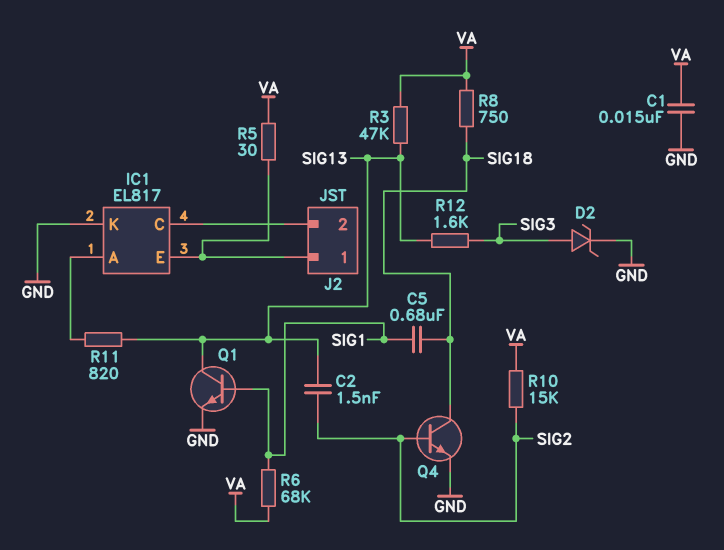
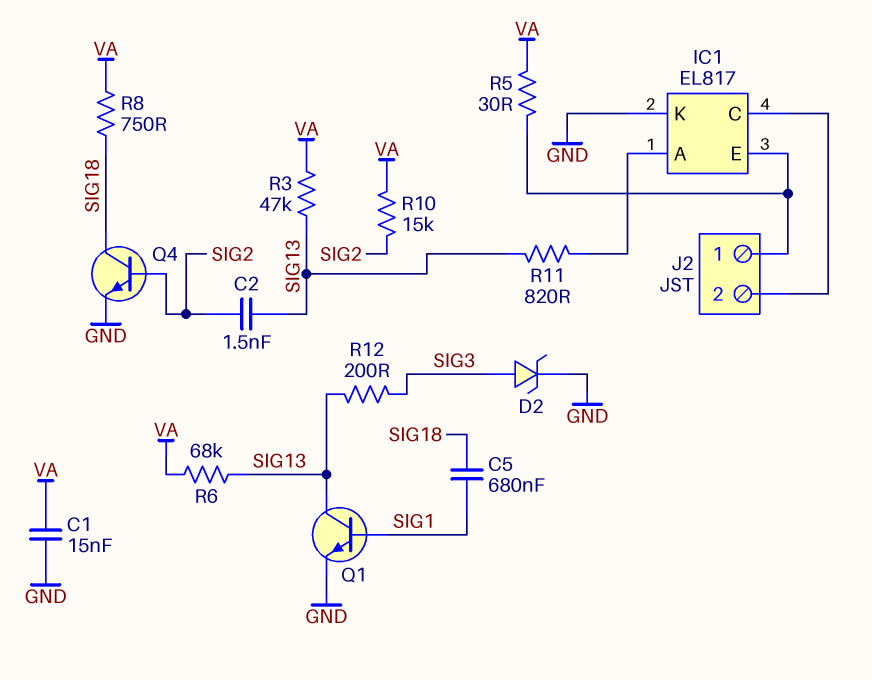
R6: 68k (SIG1, VA) -> 68k (SIG13, VA)
R12: 1.6k (SIG3, SIG13) -> 200 (SIG3, SIG13)

